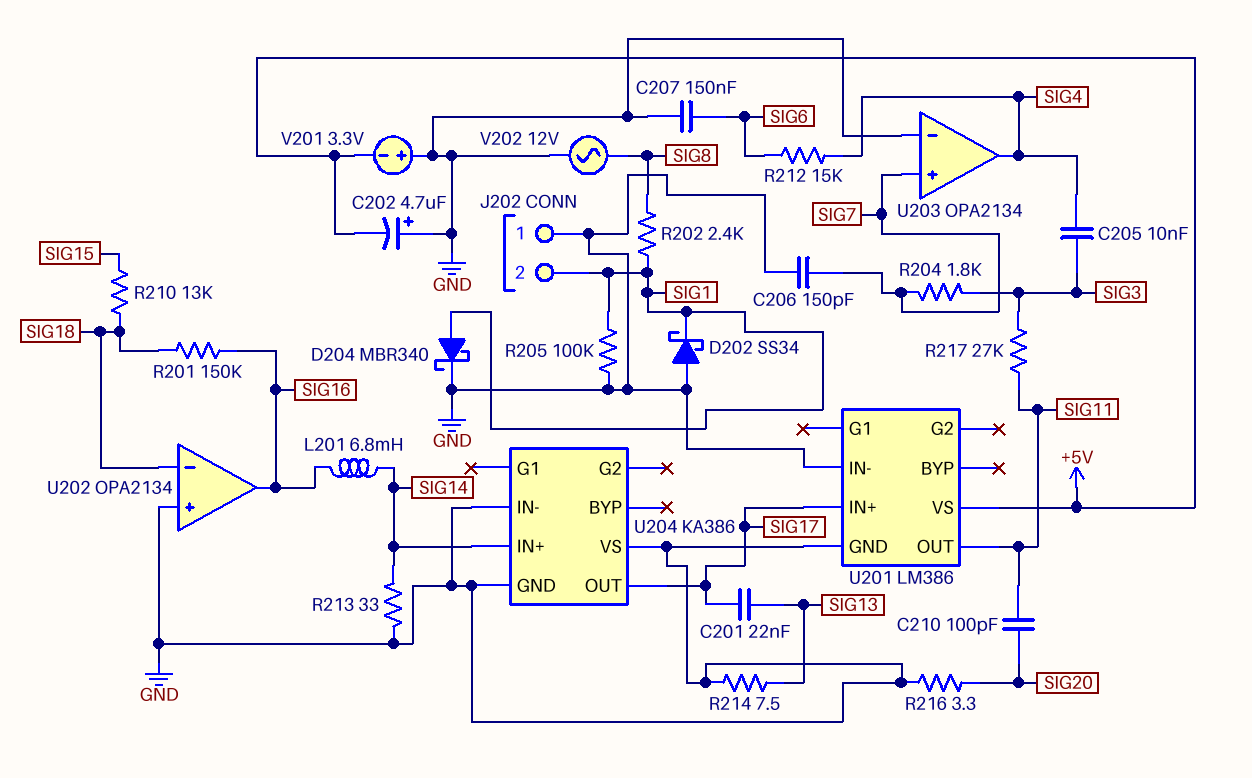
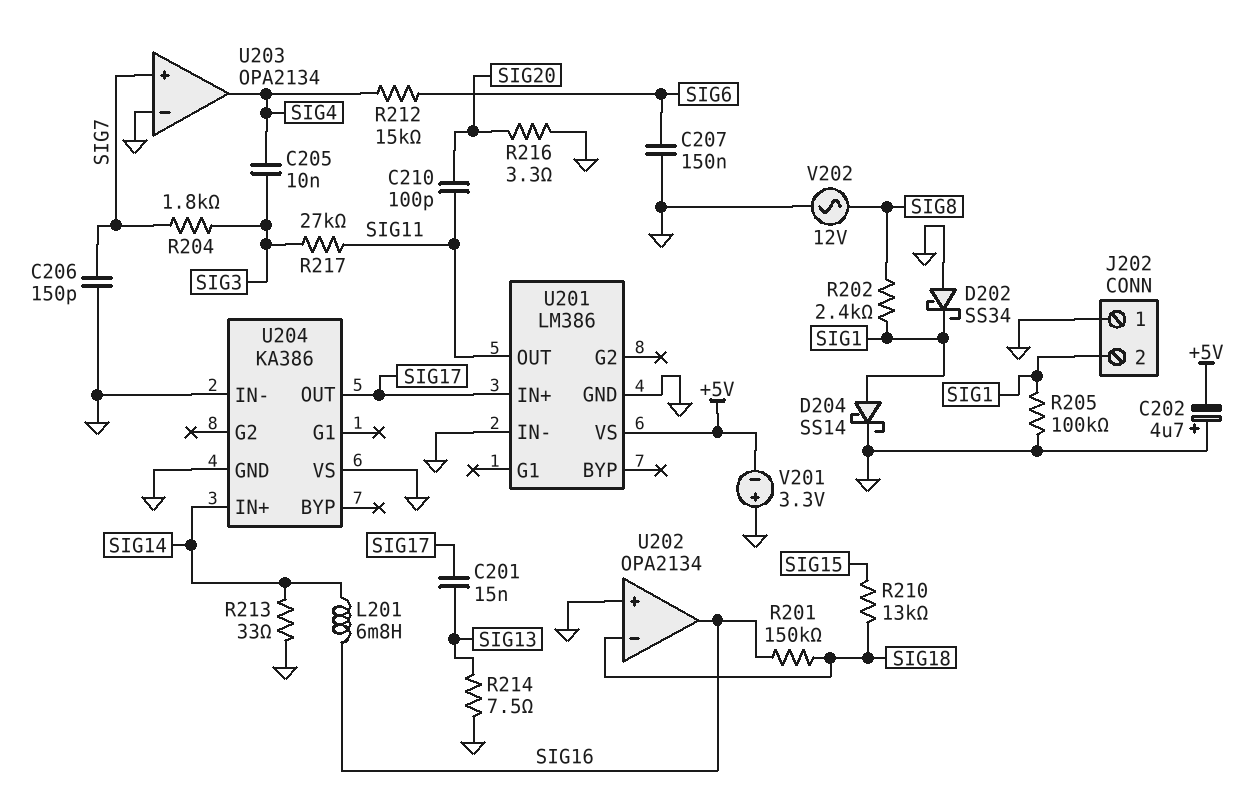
C201: 22nF (SIG13, SIG17) -> 15nF (SIG13, SIG17)
D204: schottky MBR340 (A SIG1, K GND) -> schottky SS14 (A SIG1, K GND)

